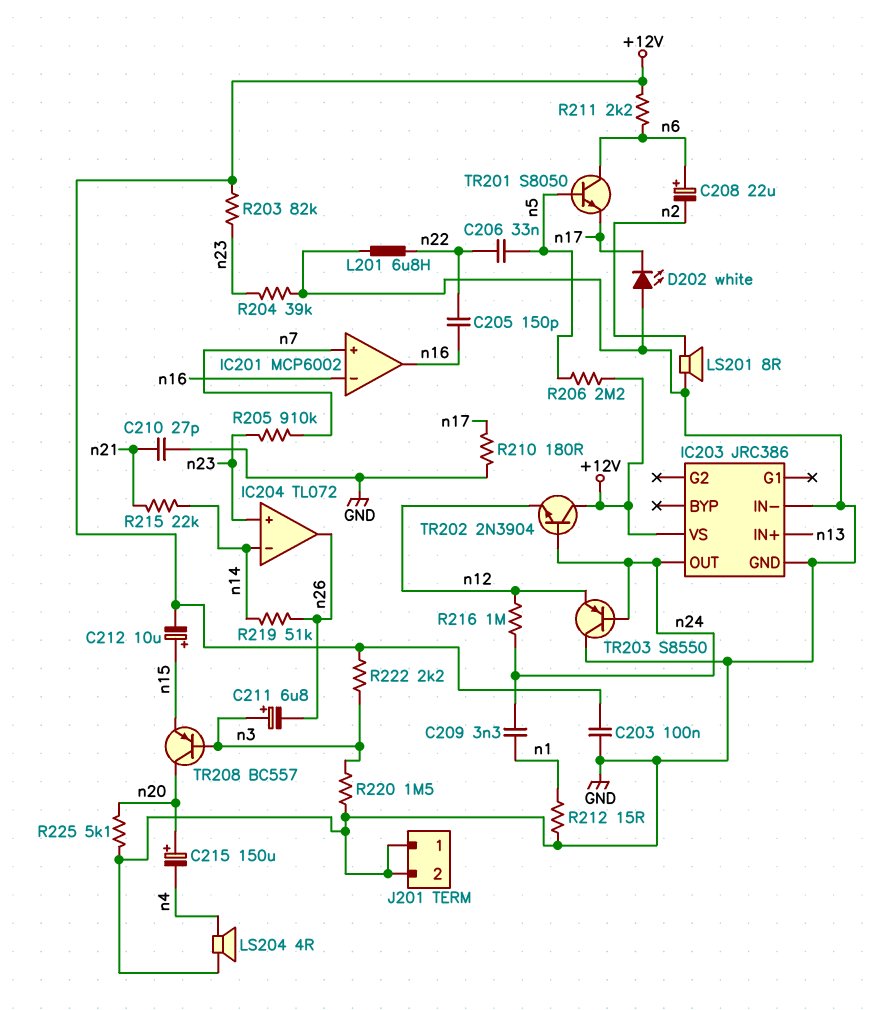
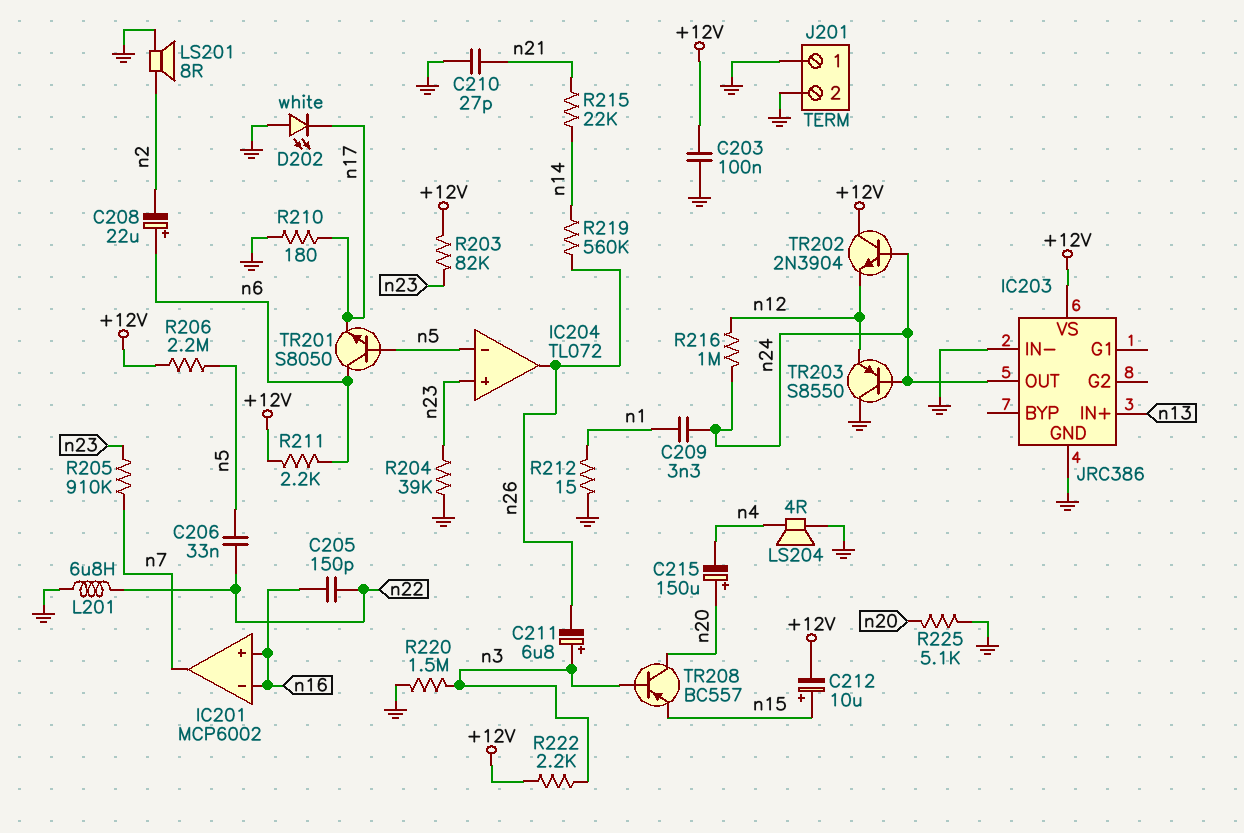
IC201 pin in+: n7 -> n16
IC201 pin out: n16 -> n7
IC204 pin in-: n14 -> n5
R219: 51k (n14, n26) -> 560k (n14, n26)

